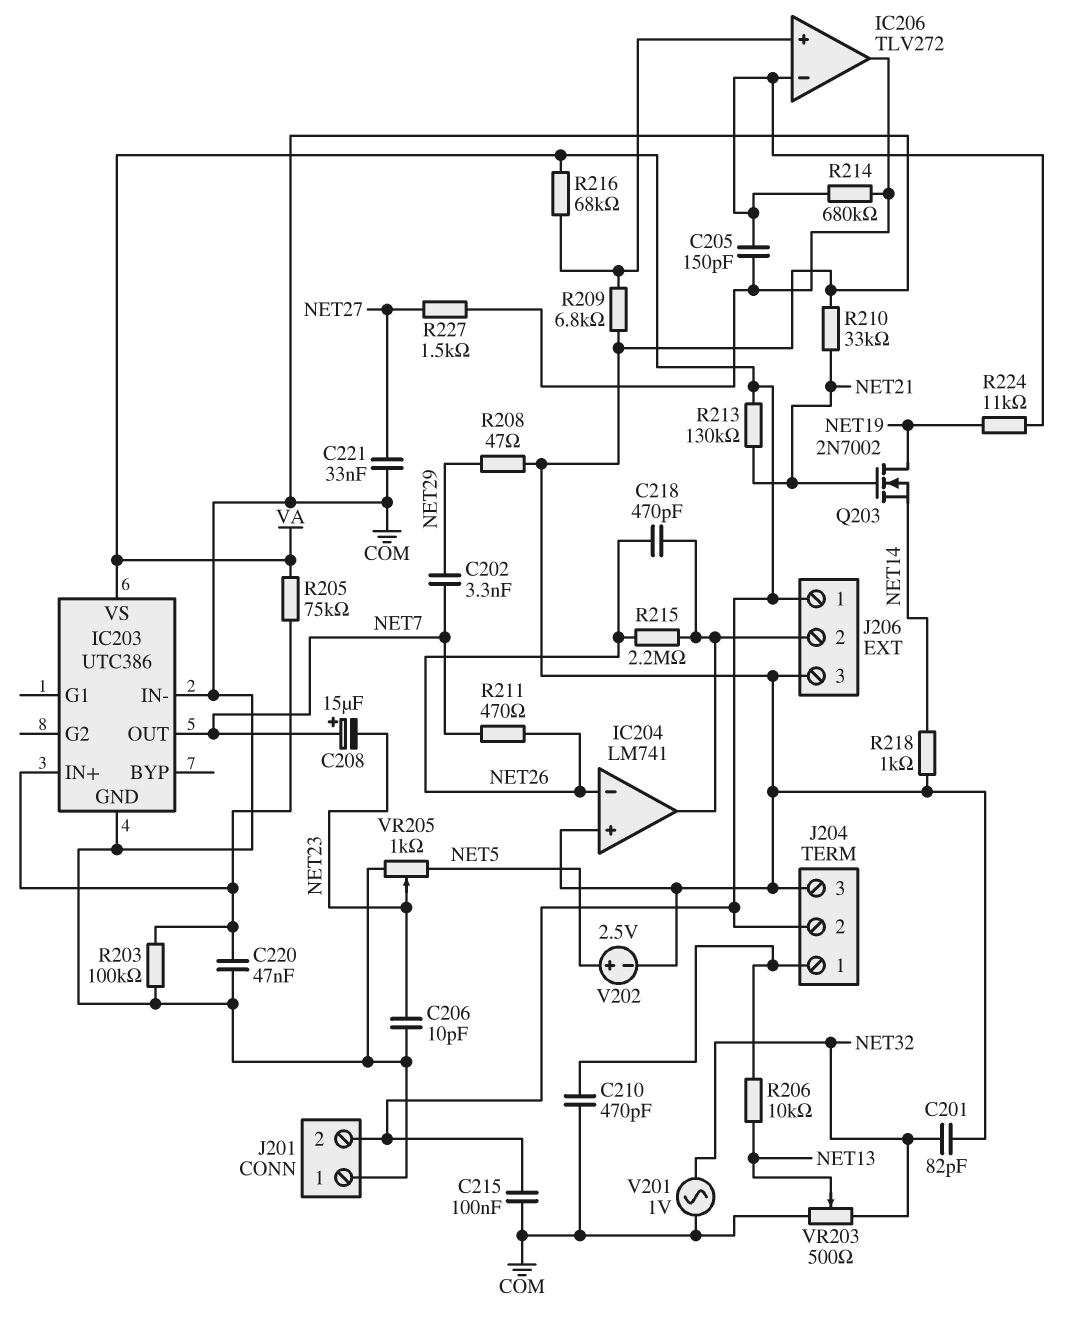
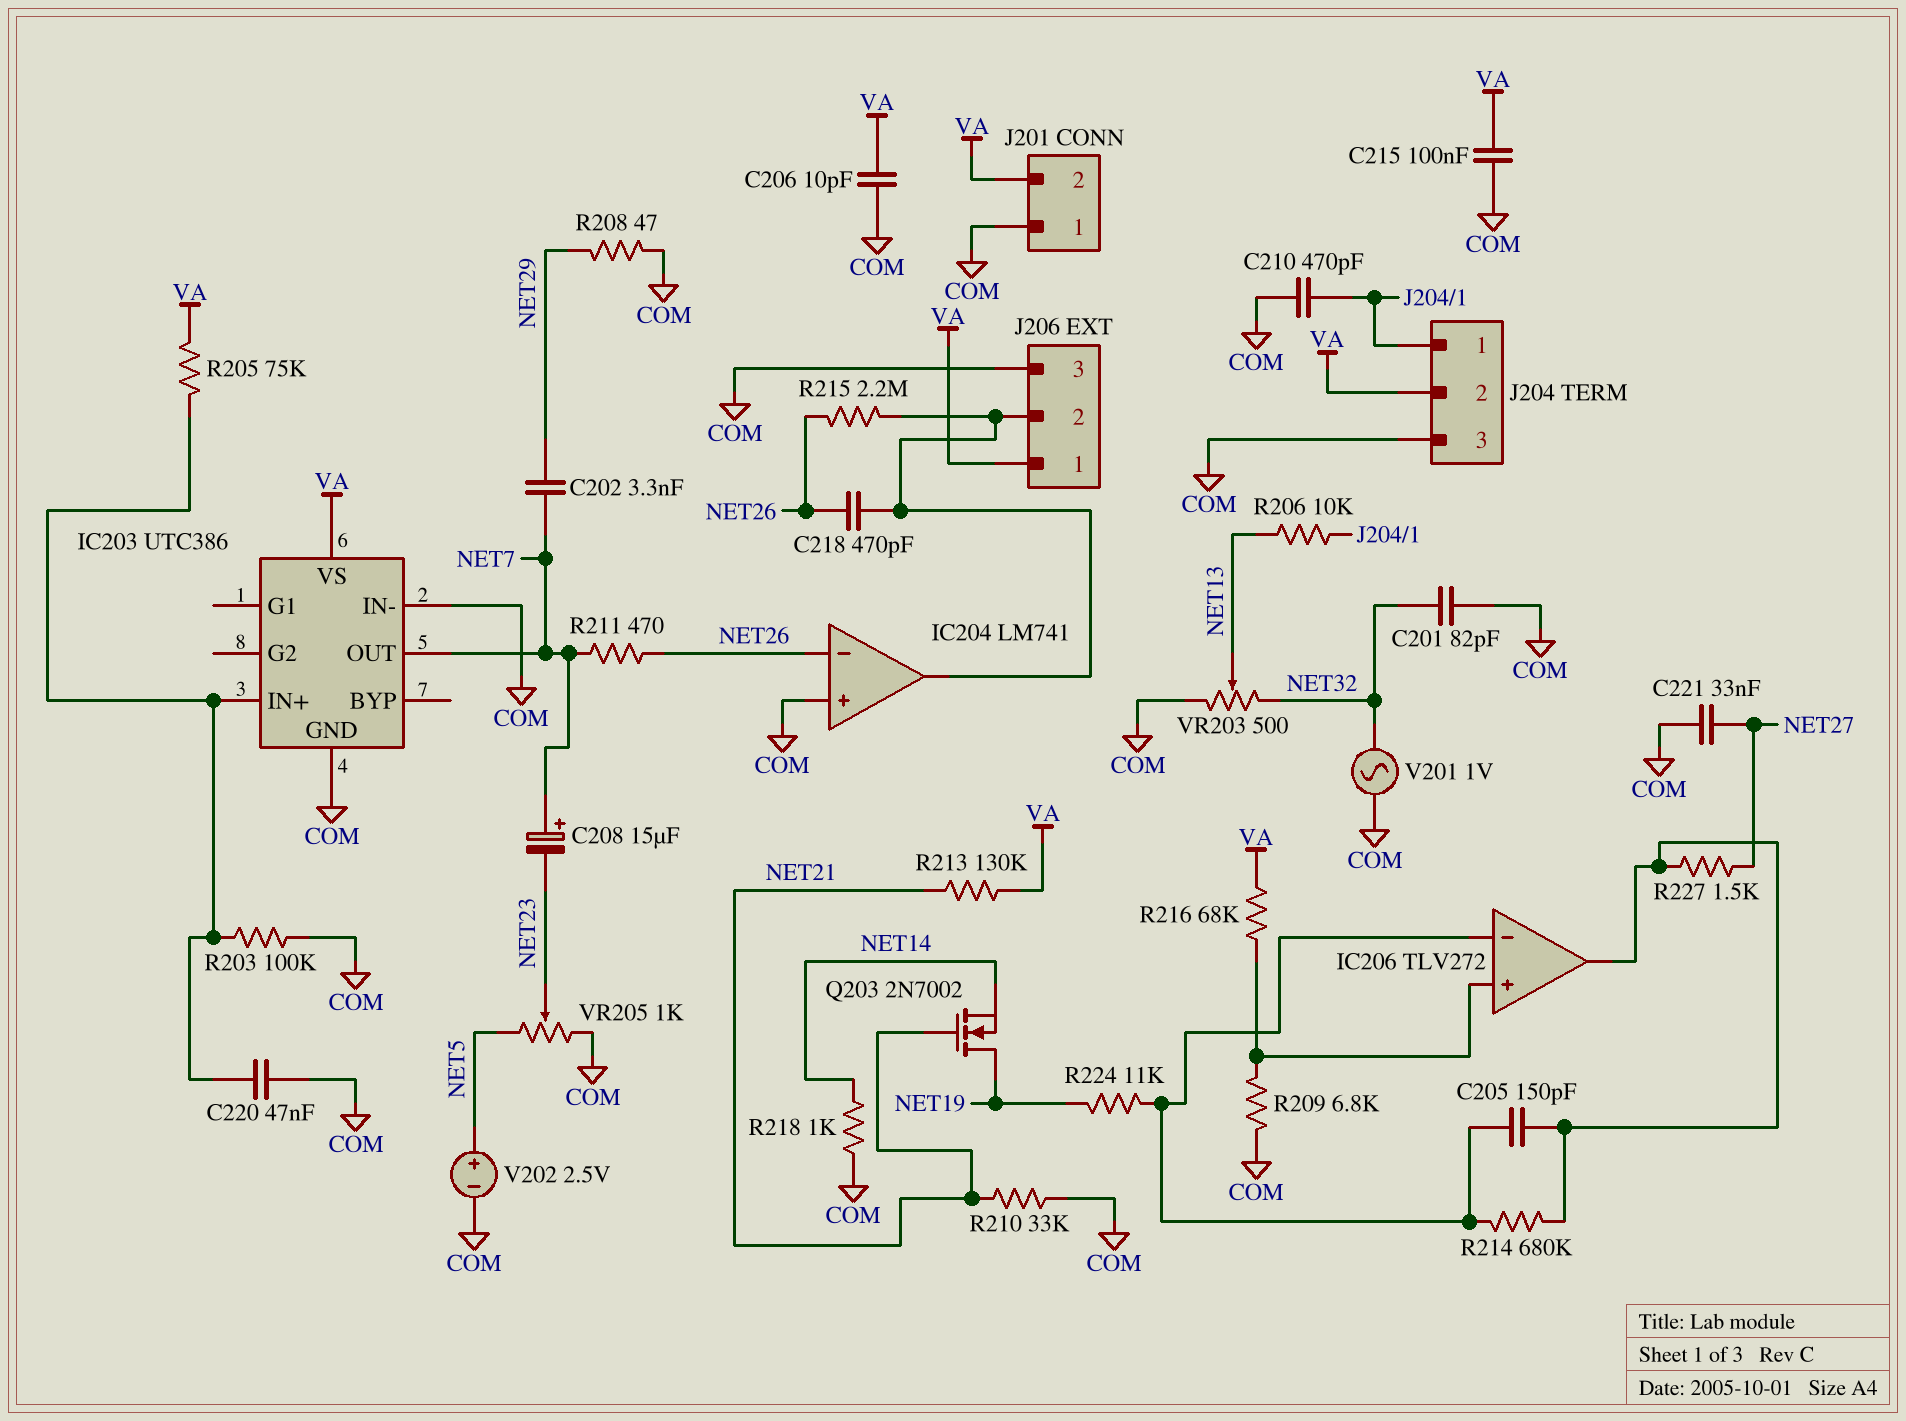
C206: 10pF (COM, NET23) -> 10pF (COM, VA)

